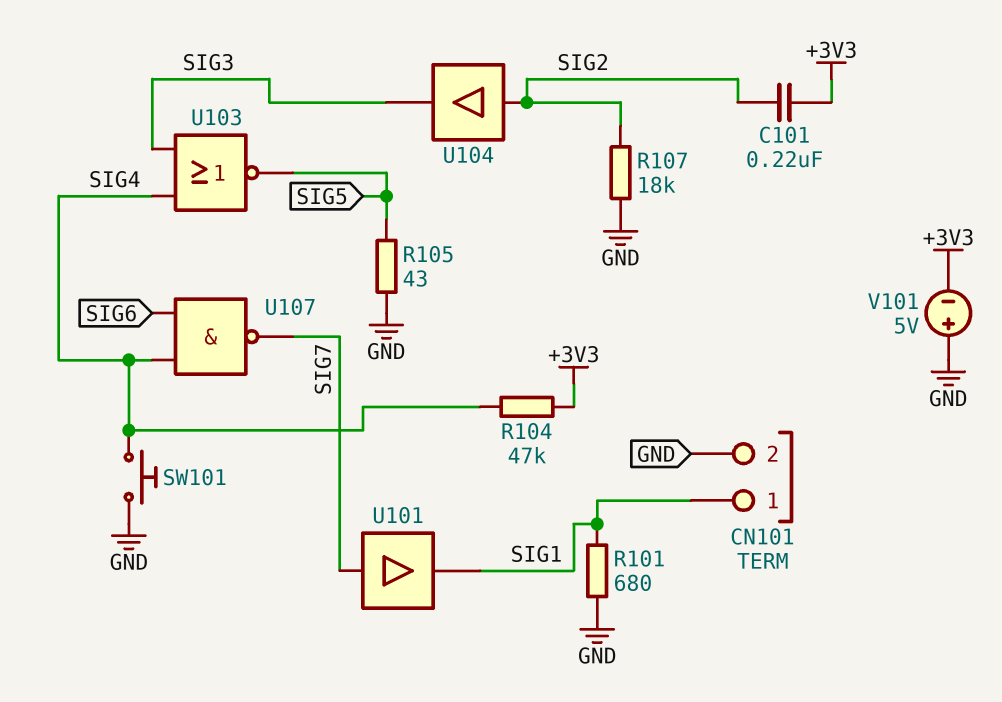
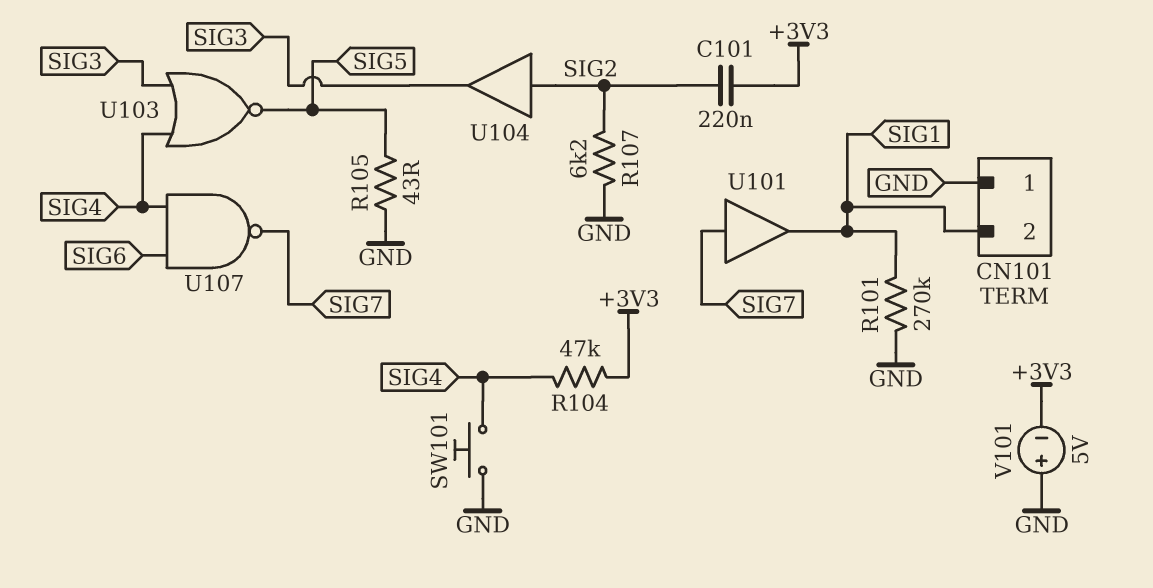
CN101 pin 1: SIG1 -> GND
CN101 pin 2: GND -> SIG1
R101: 680 (GND, SIG1) -> 270k (GND, SIG1)
R107: 18k (GND, SIG2) -> 6.2k (GND, SIG2)

